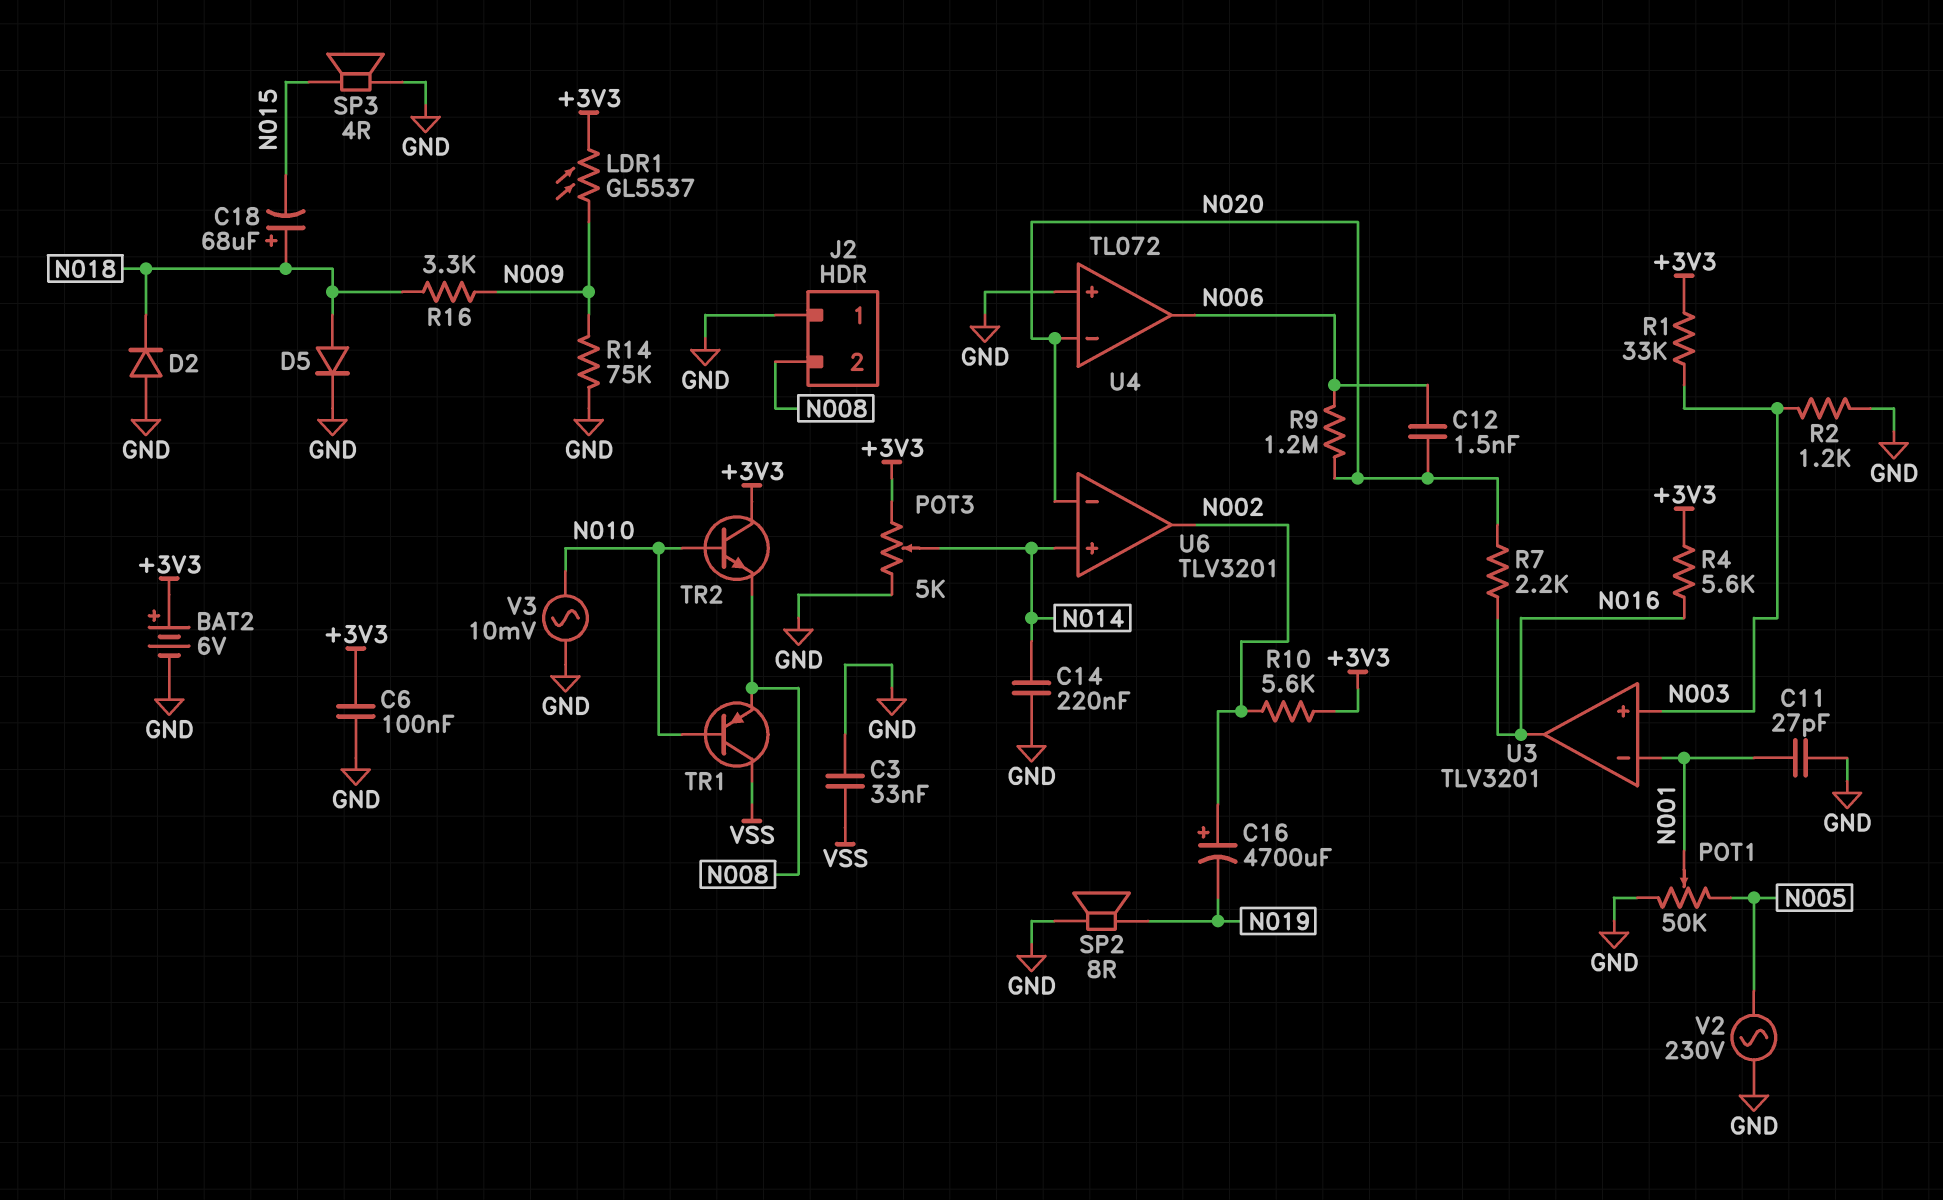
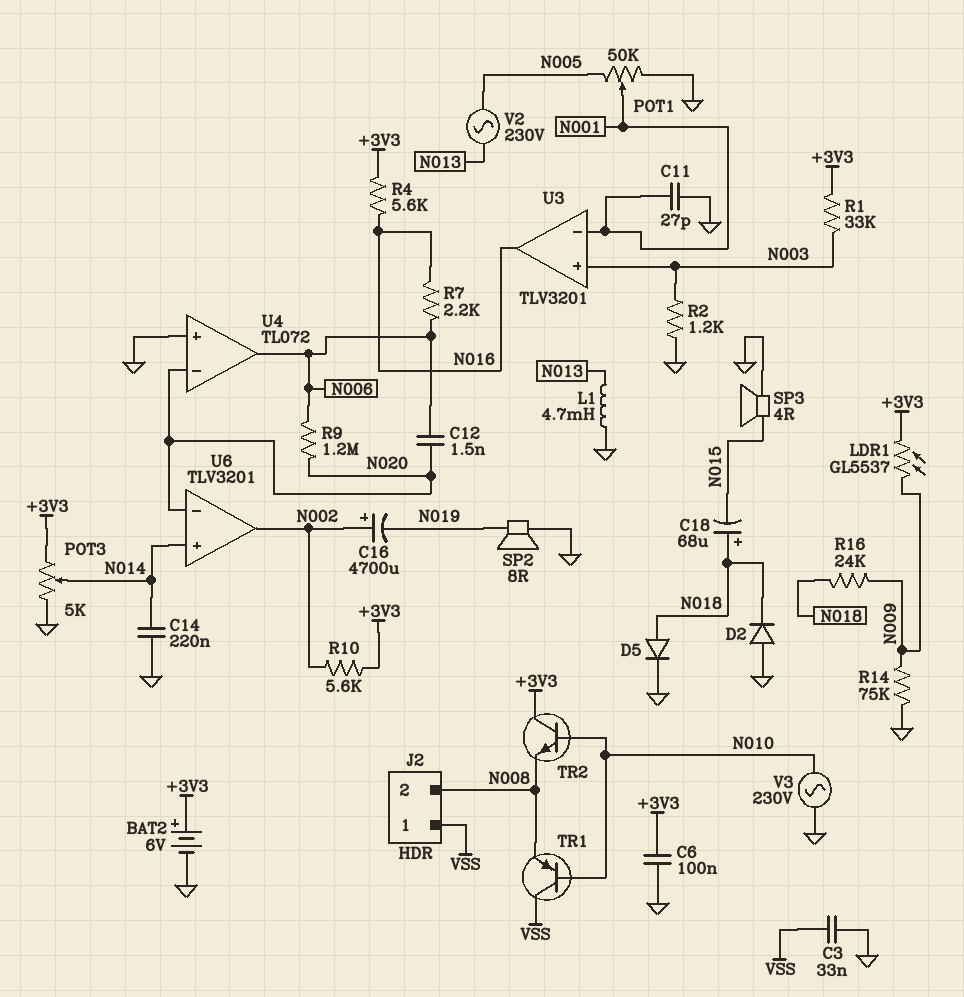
J2 pin 1: GND -> VSS
L1: none -> 4.7mH (GND, N013)
R7: 2.2k (N016, N020) -> 2.2k (N006, N016)
R16: 3.3k (N009, N018) -> 24k (N009, N018)
V2: AC 230V (GND, N005) -> AC 230V (N005, N013)
V3: AC 10mV (GND, N010) -> AC 230V (GND, N010)

